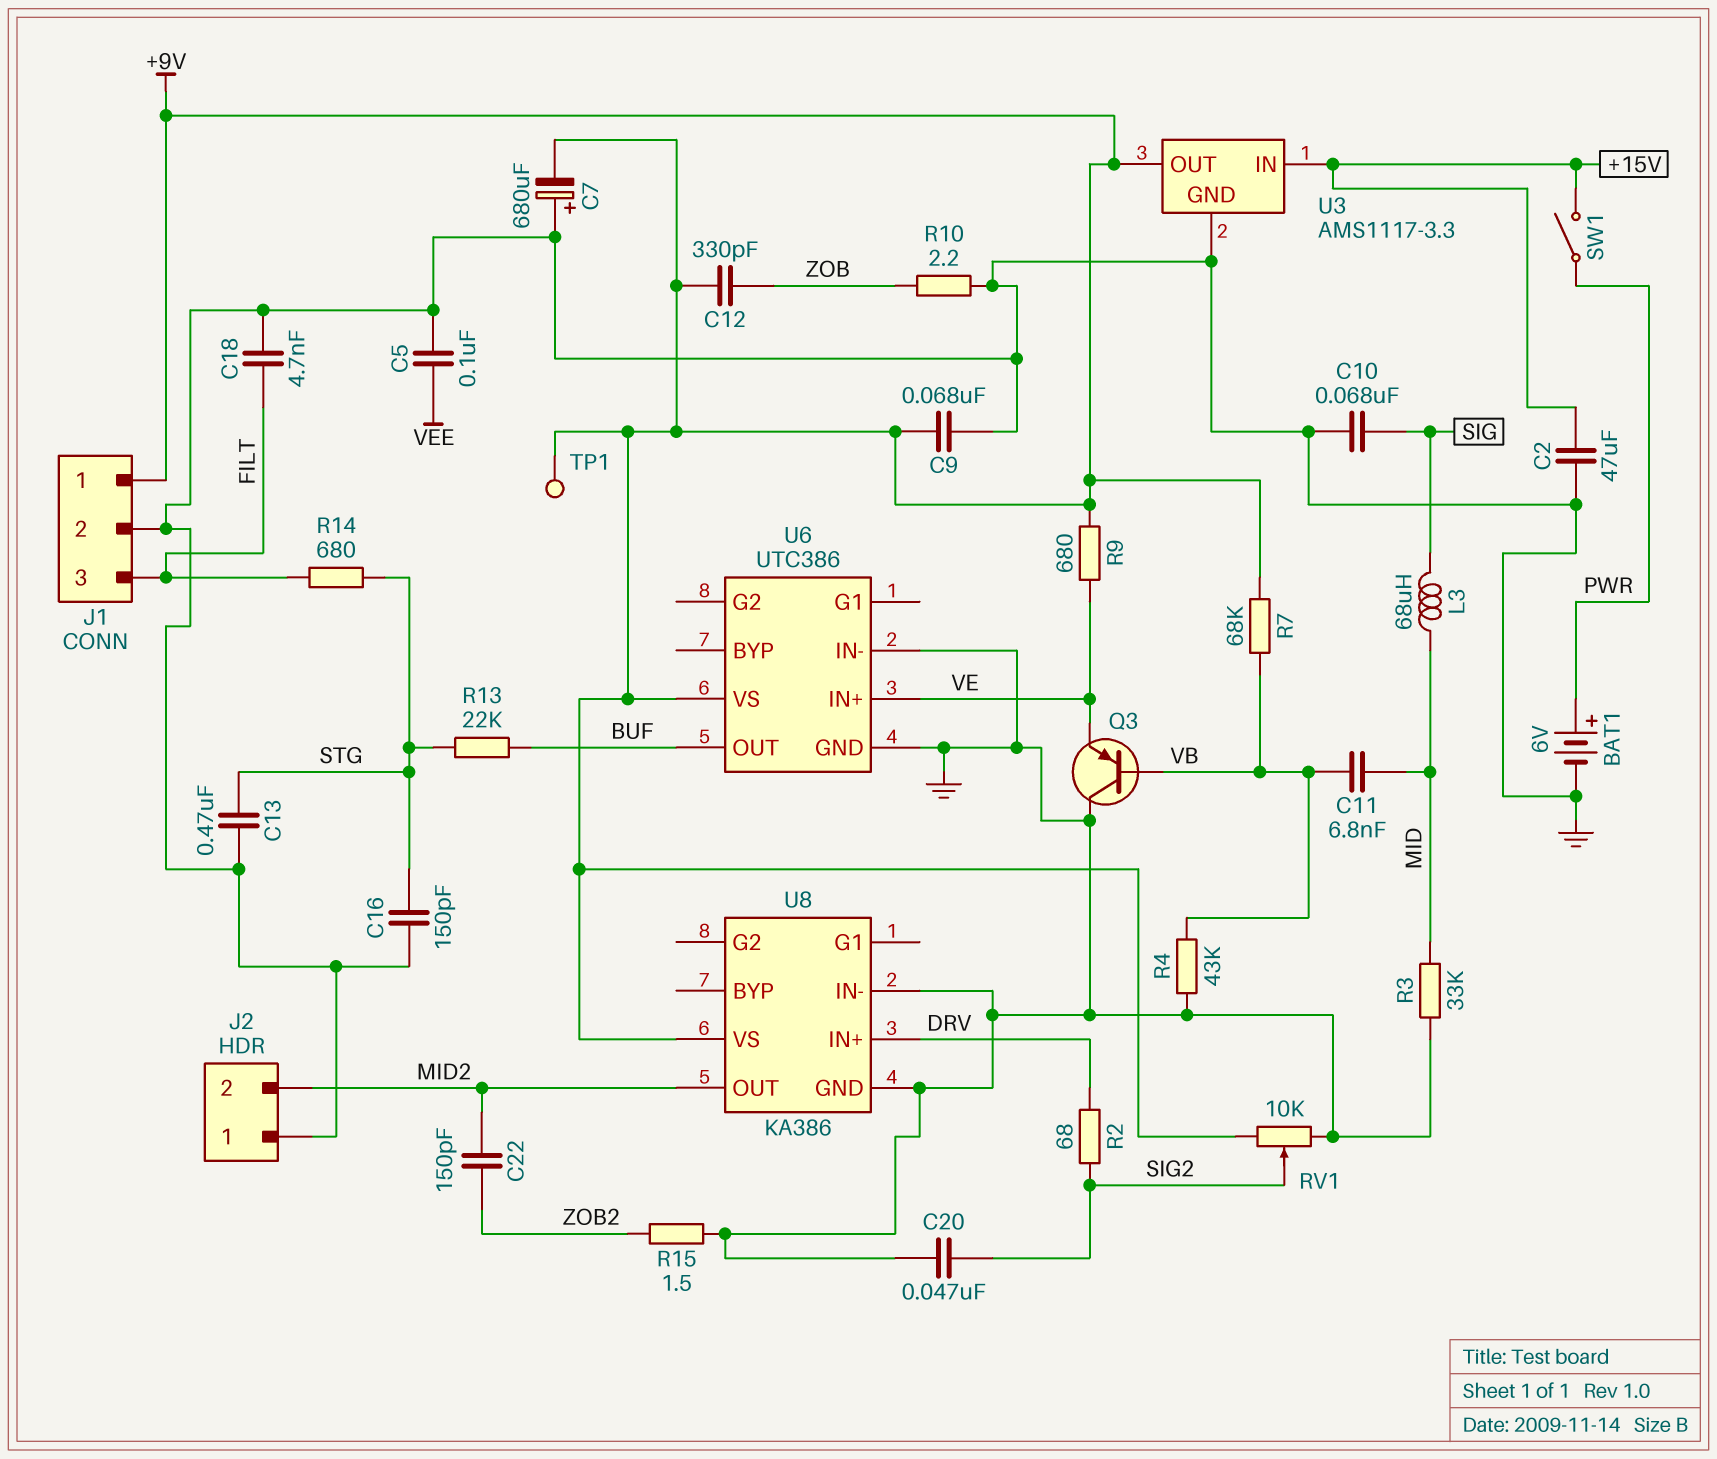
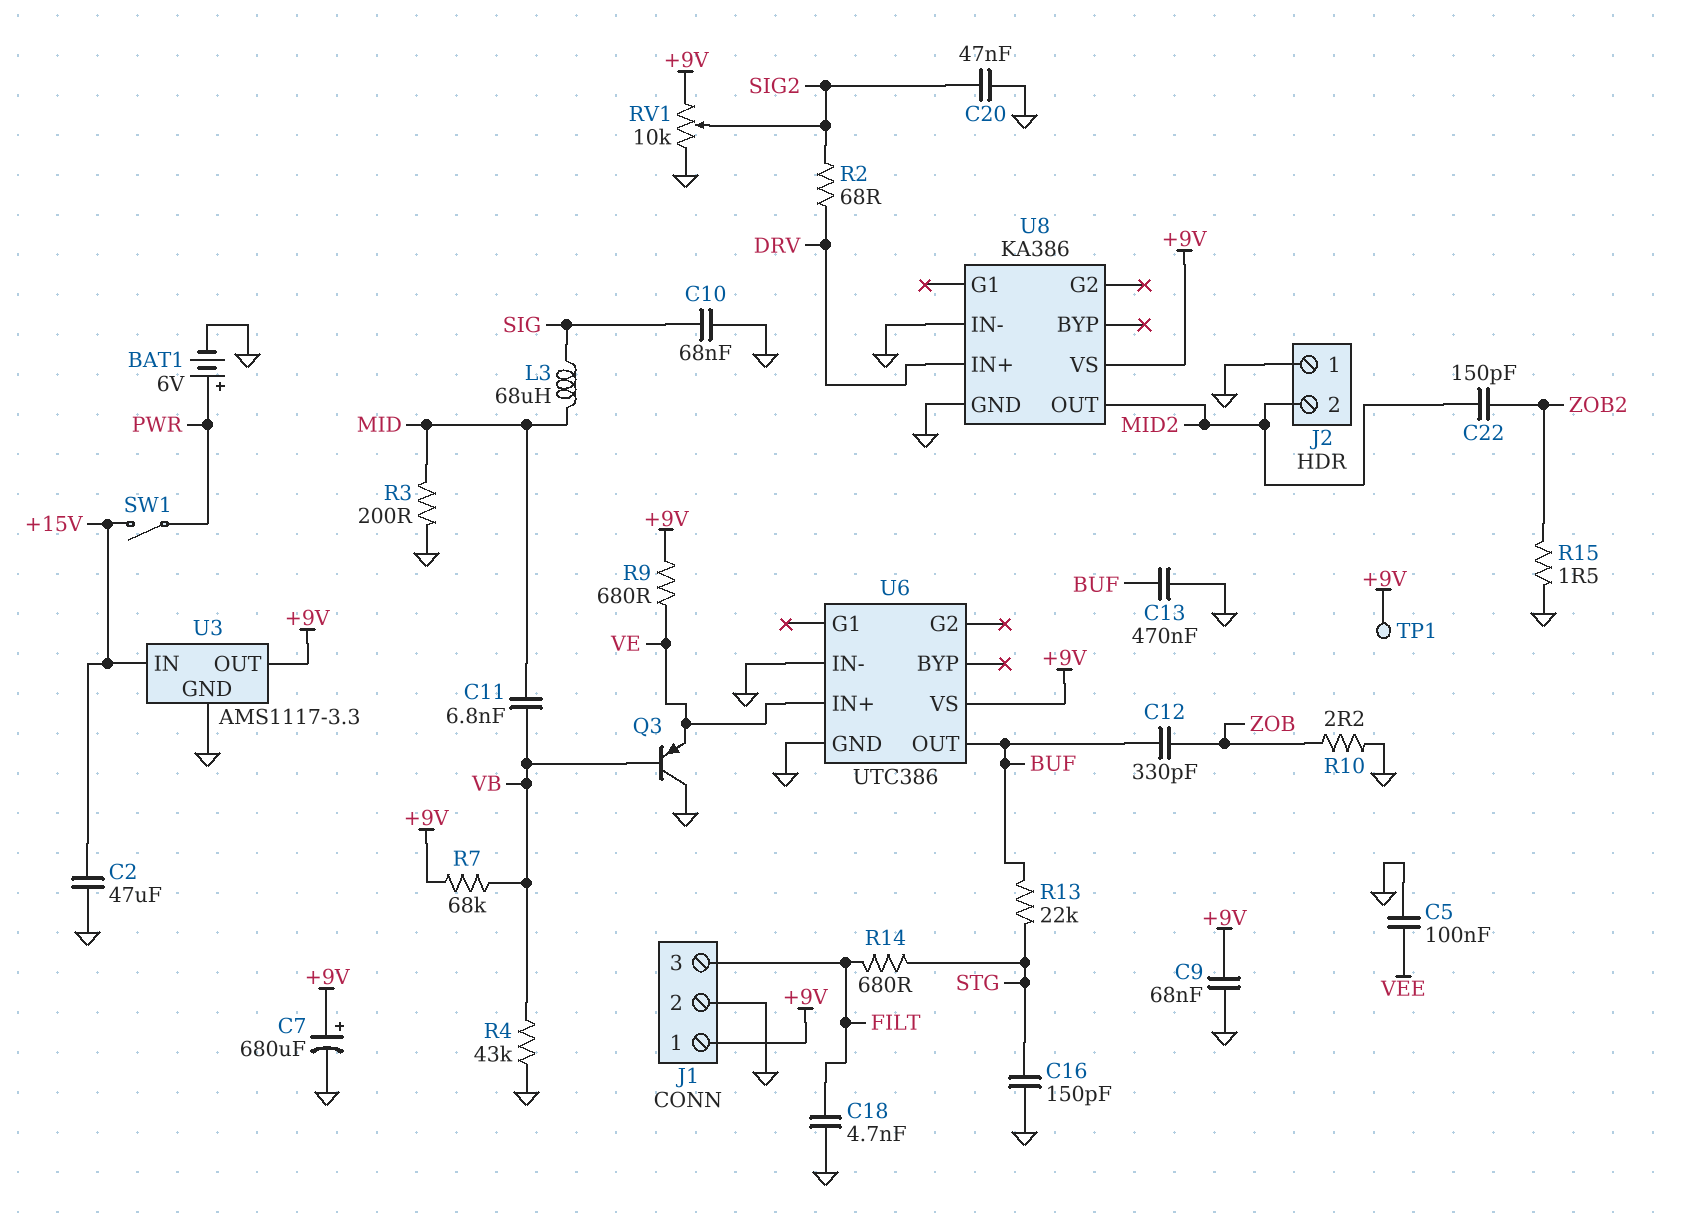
C7: 680uF (plus GND, minus +9V) -> 680uF (plus +9V, minus GND)
C12: 330pF (+9V, ZOB) -> 330pF (BUF, ZOB)
C13: 470nF (GND, STG) -> 470nF (BUF, GND)
R3: 33k (GND, MID) -> 200 (GND, MID)

